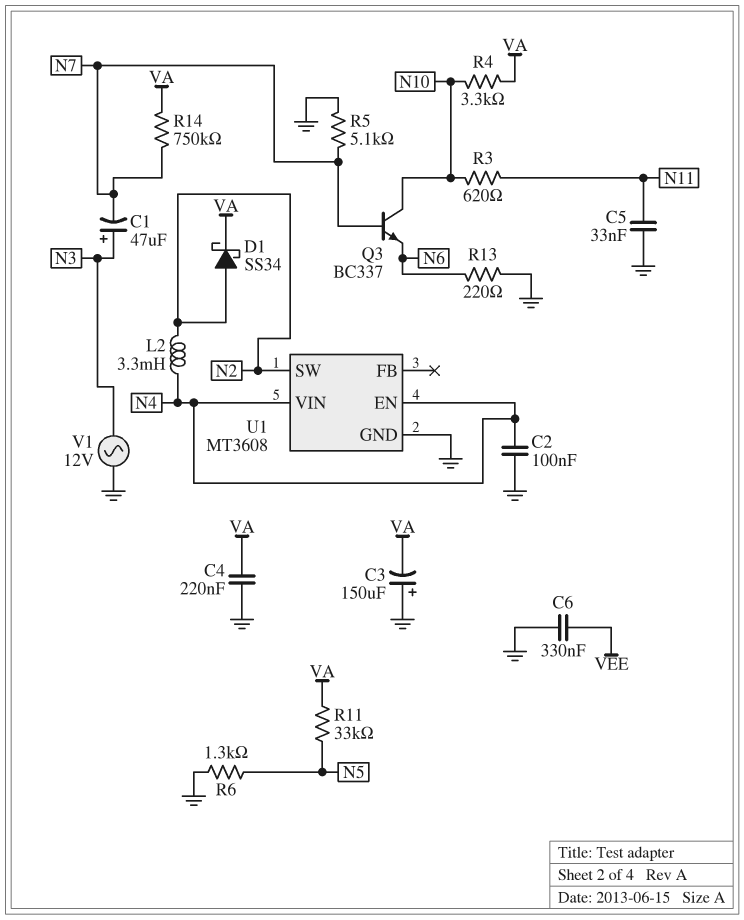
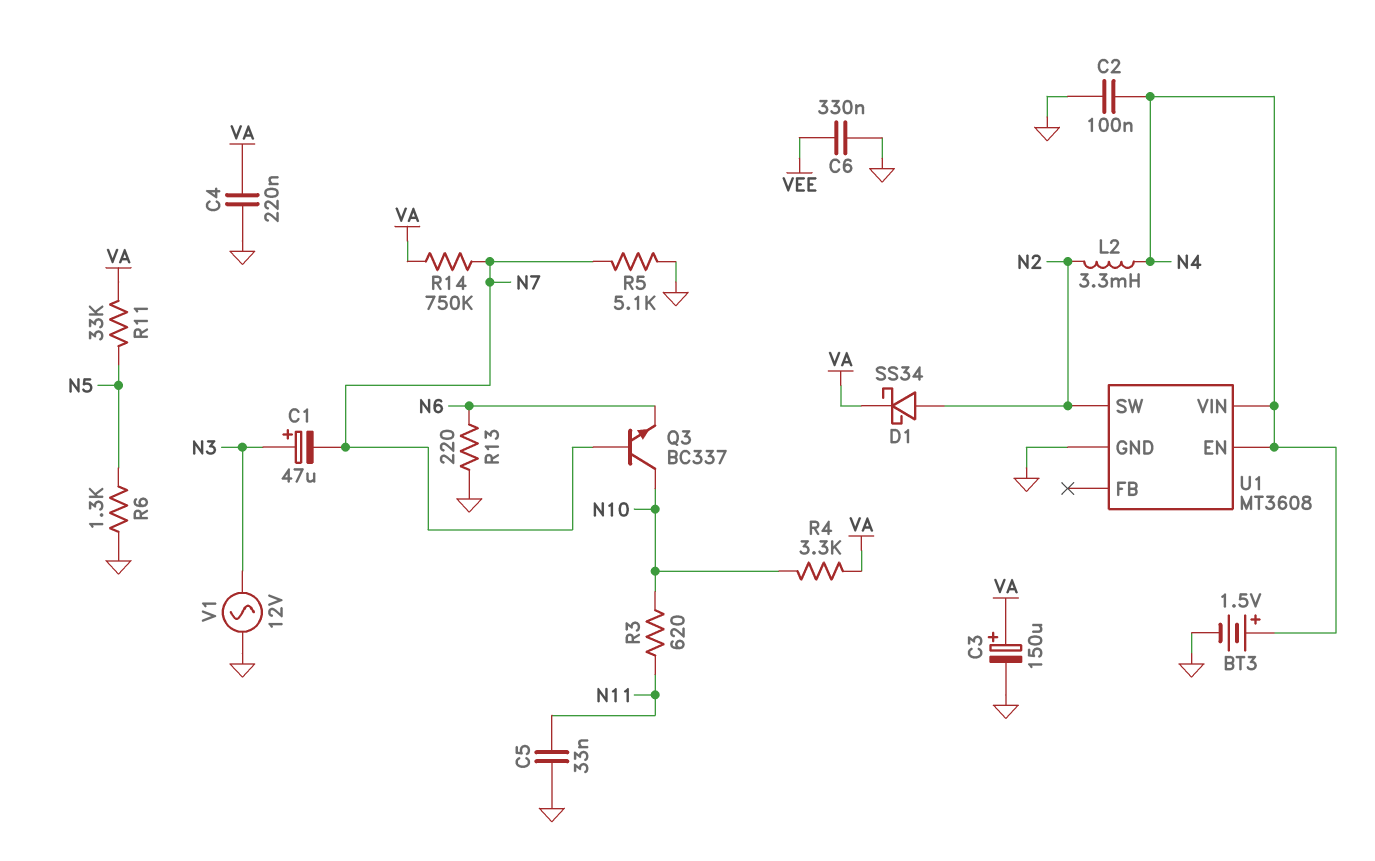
BT3: none -> 1.5V (plus N4, minus GND)
C3: 150uF (plus GND, minus VA) -> 150uF (plus VA, minus GND)

